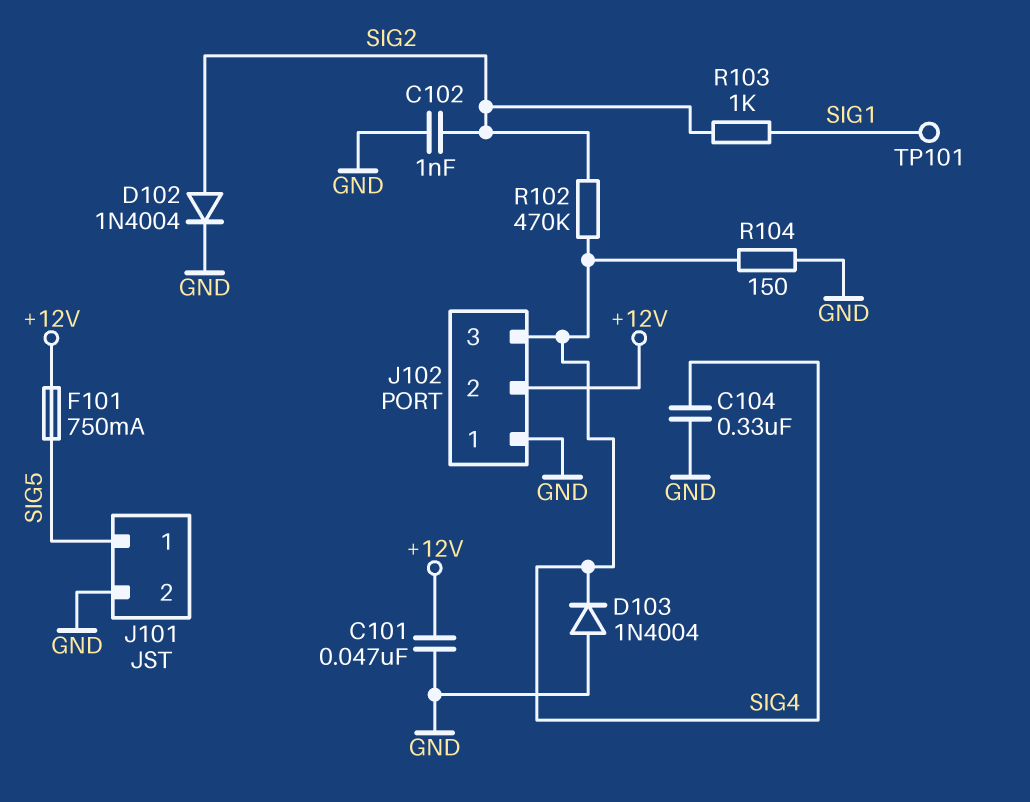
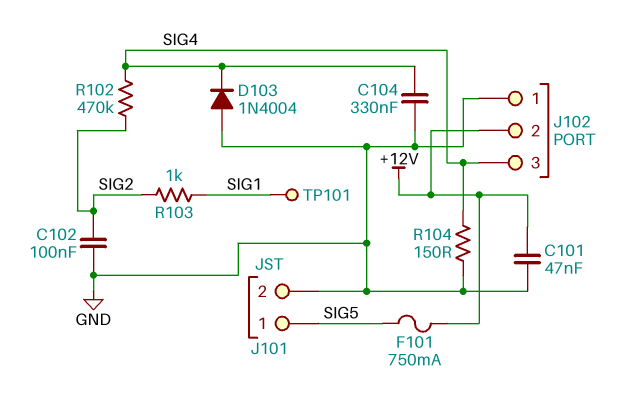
C102: 1nF (GND, SIG2) -> 100nF (GND, SIG2)
D102: diode 1N4004 (A SIG2, K GND) -> none

